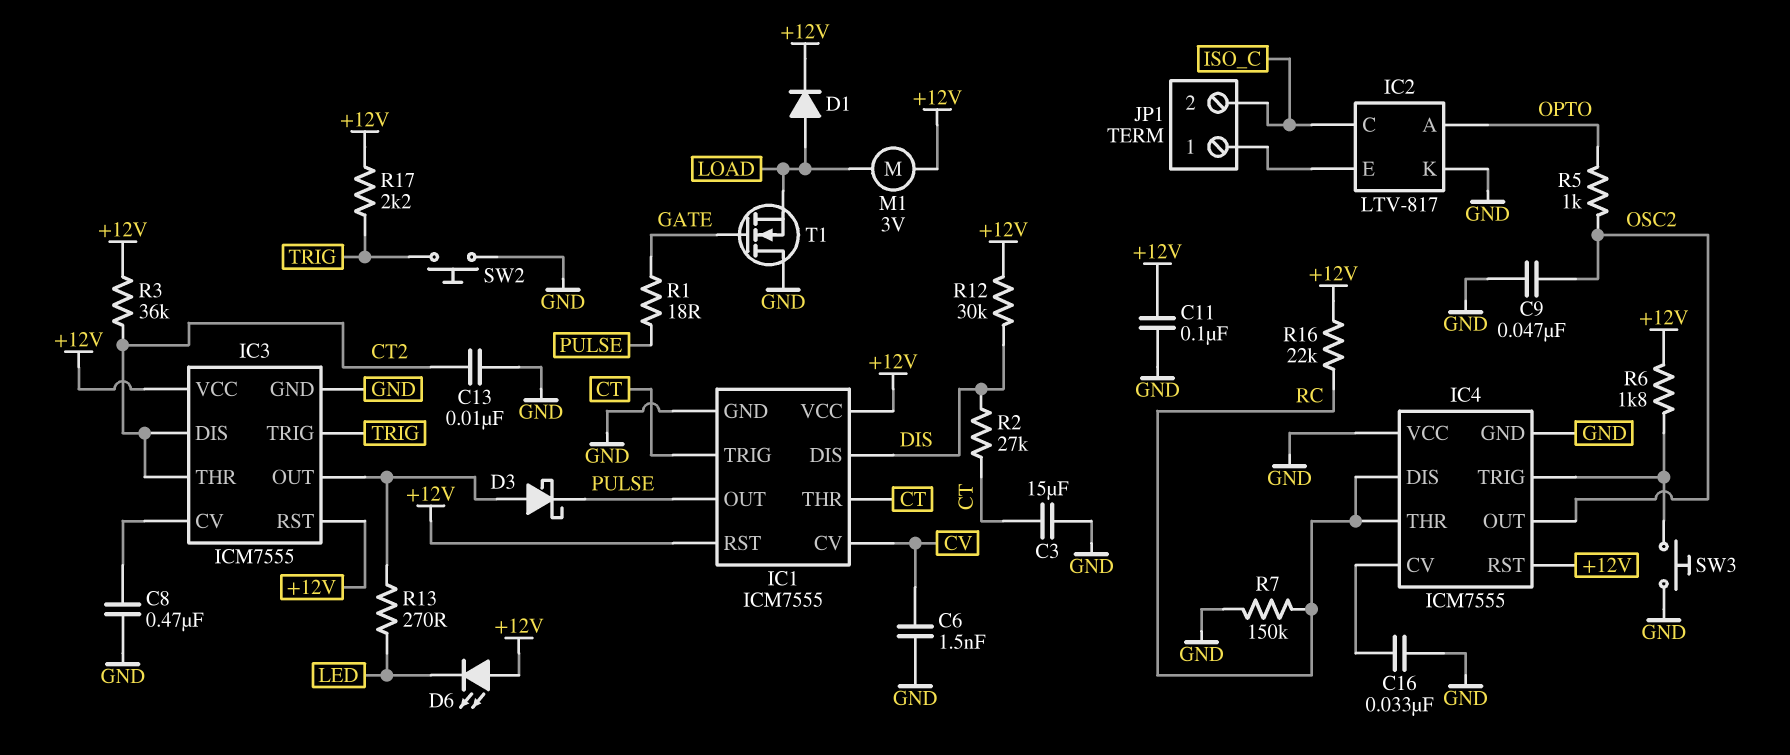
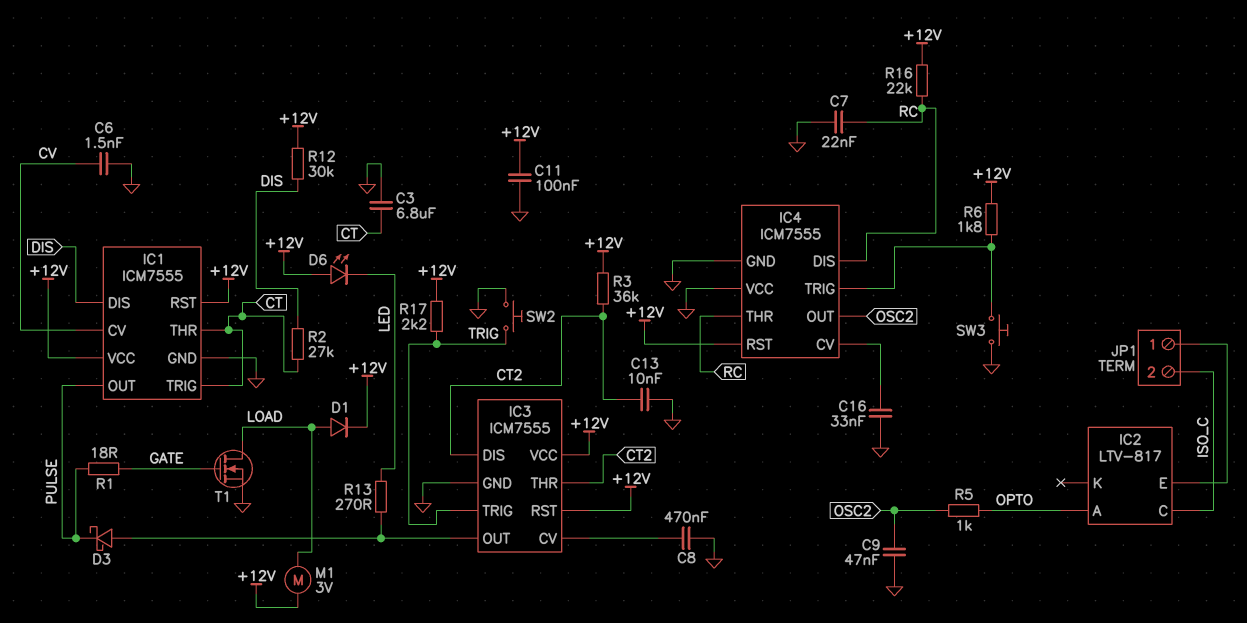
C3: 15uF (CT, GND) -> 6.8uF (CT, GND)
C7: none -> 22nF (GND, RC)
IC2 pin K: GND -> none
R7: 150k (GND, RC) -> none
T1: NMOS (G GATE, D GND, S LOAD) -> NMOS (G GATE, D LOAD, S GND)

